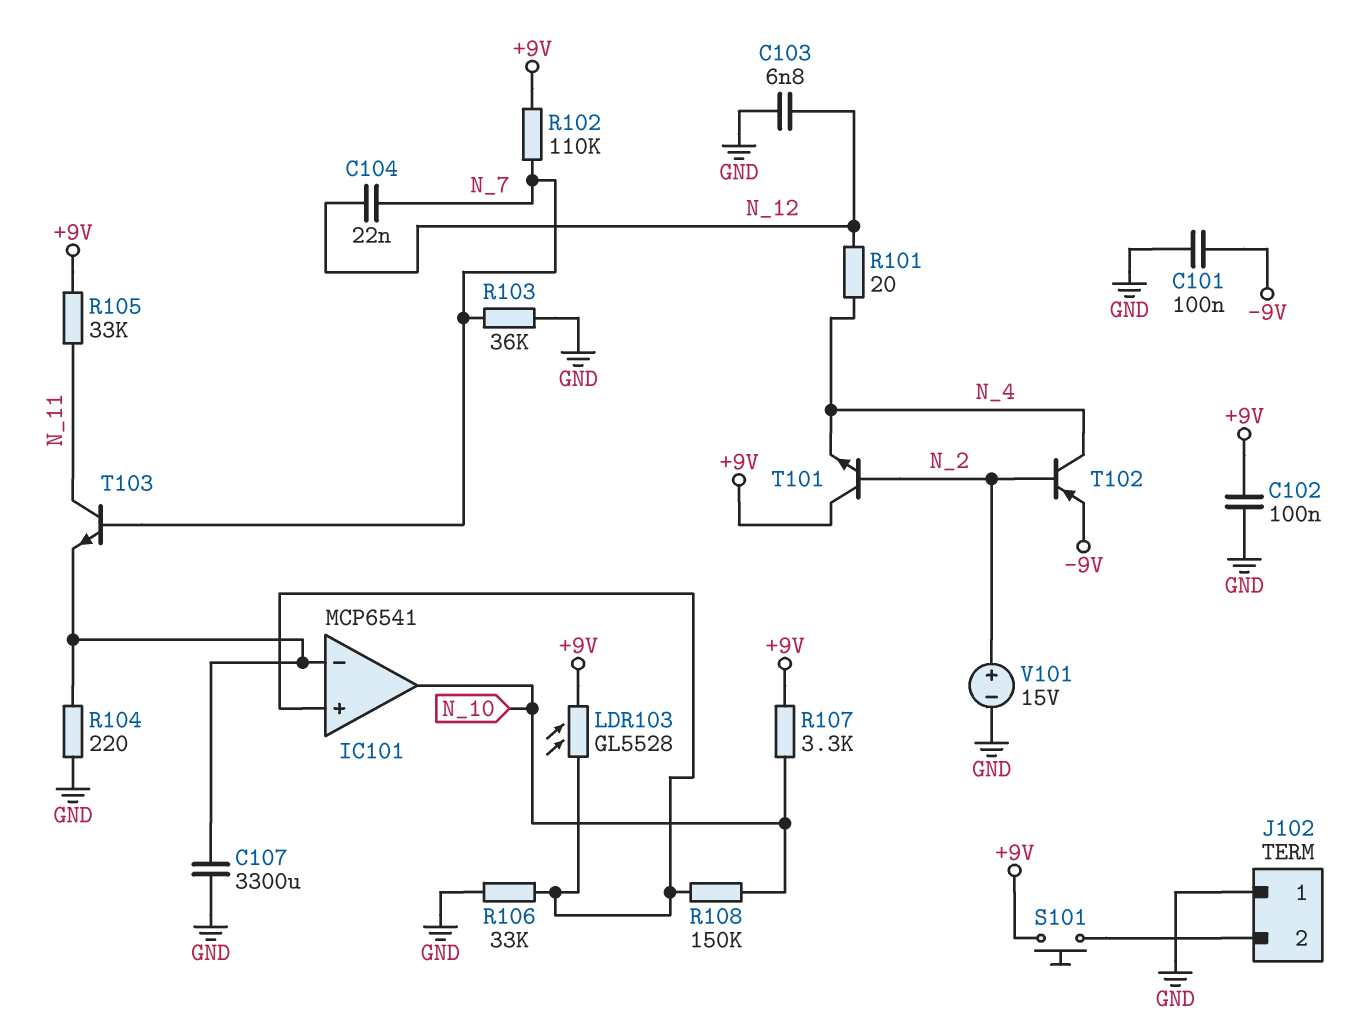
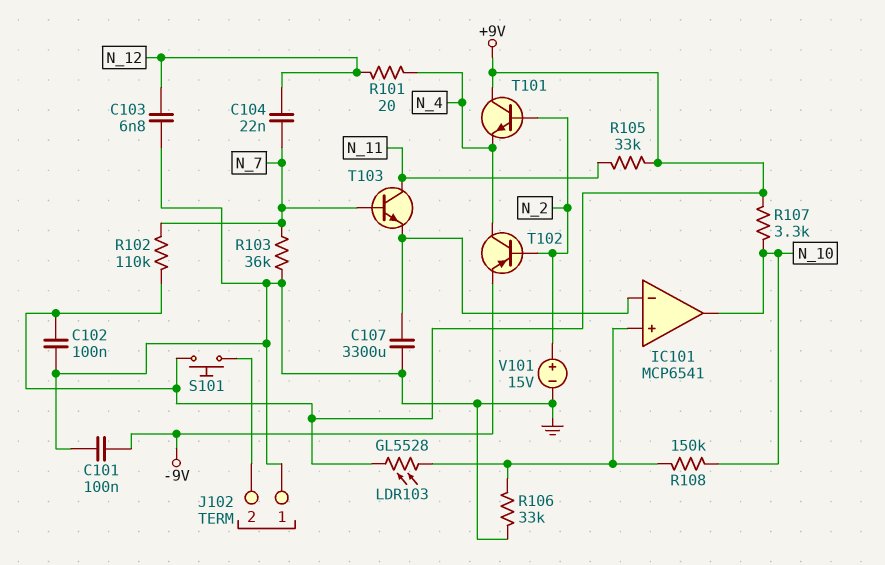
R104: 220 (GND, IC101/in-) -> none

